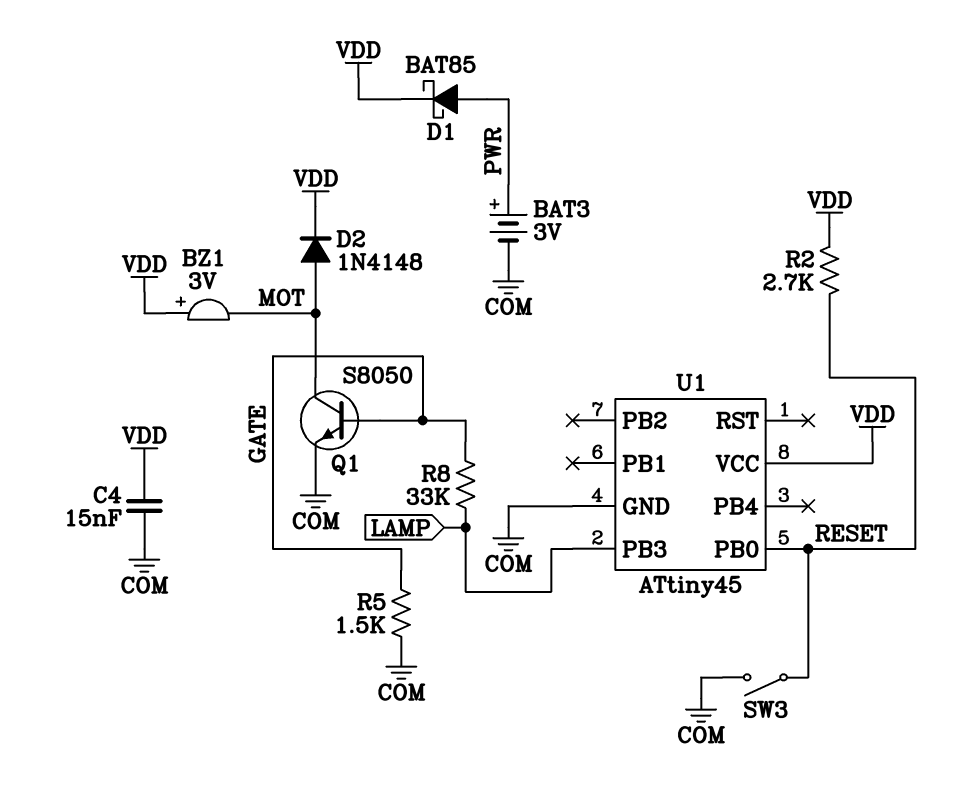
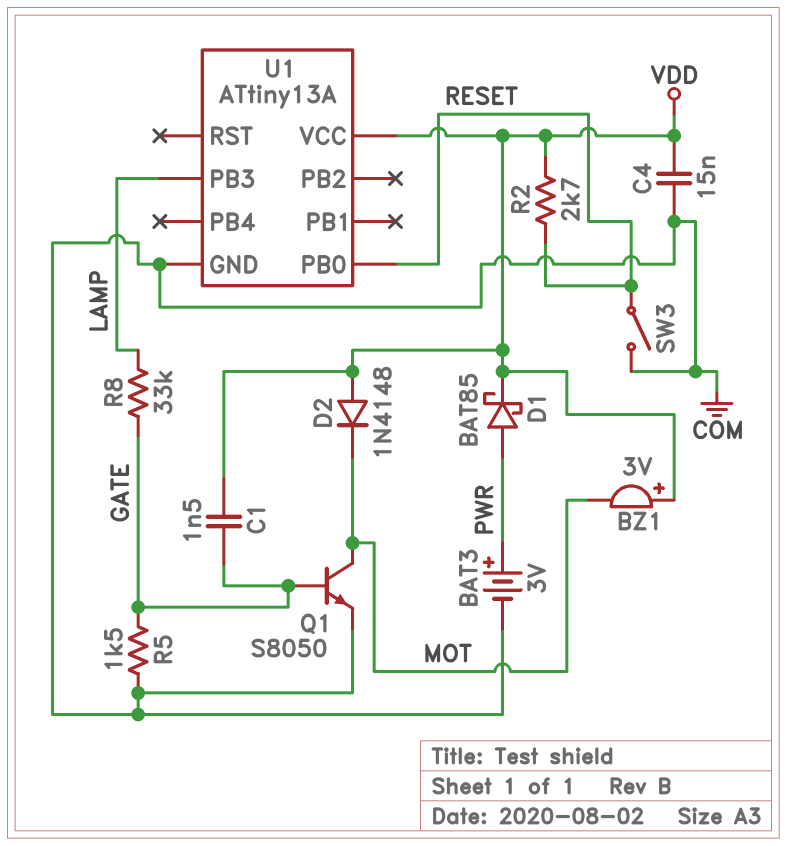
C1: none -> 1.5nF (GATE, VDD)
D2: diode 1N4148 (A MOT, K VDD) -> diode 1N4148 (A VDD, K MOT)
U1: ATtiny45 -> ATtiny13A

